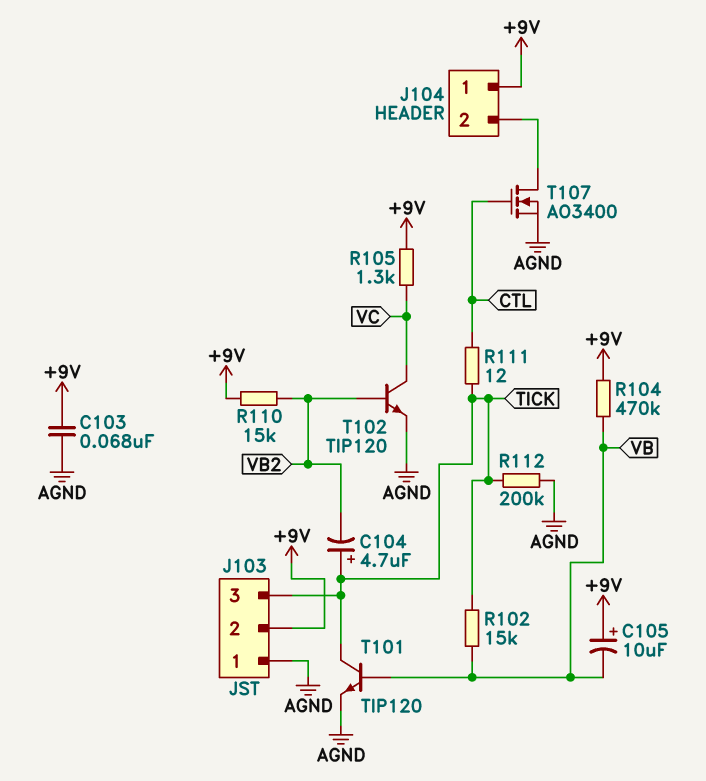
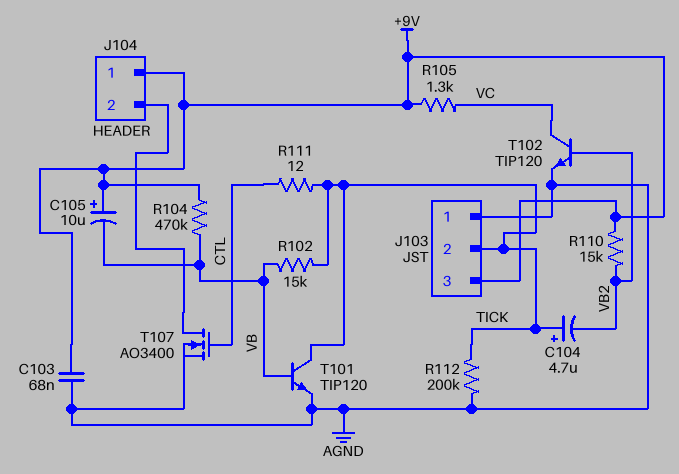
J103 pin 2: +9V -> TICK
J103 pin 3: TICK -> +9V

